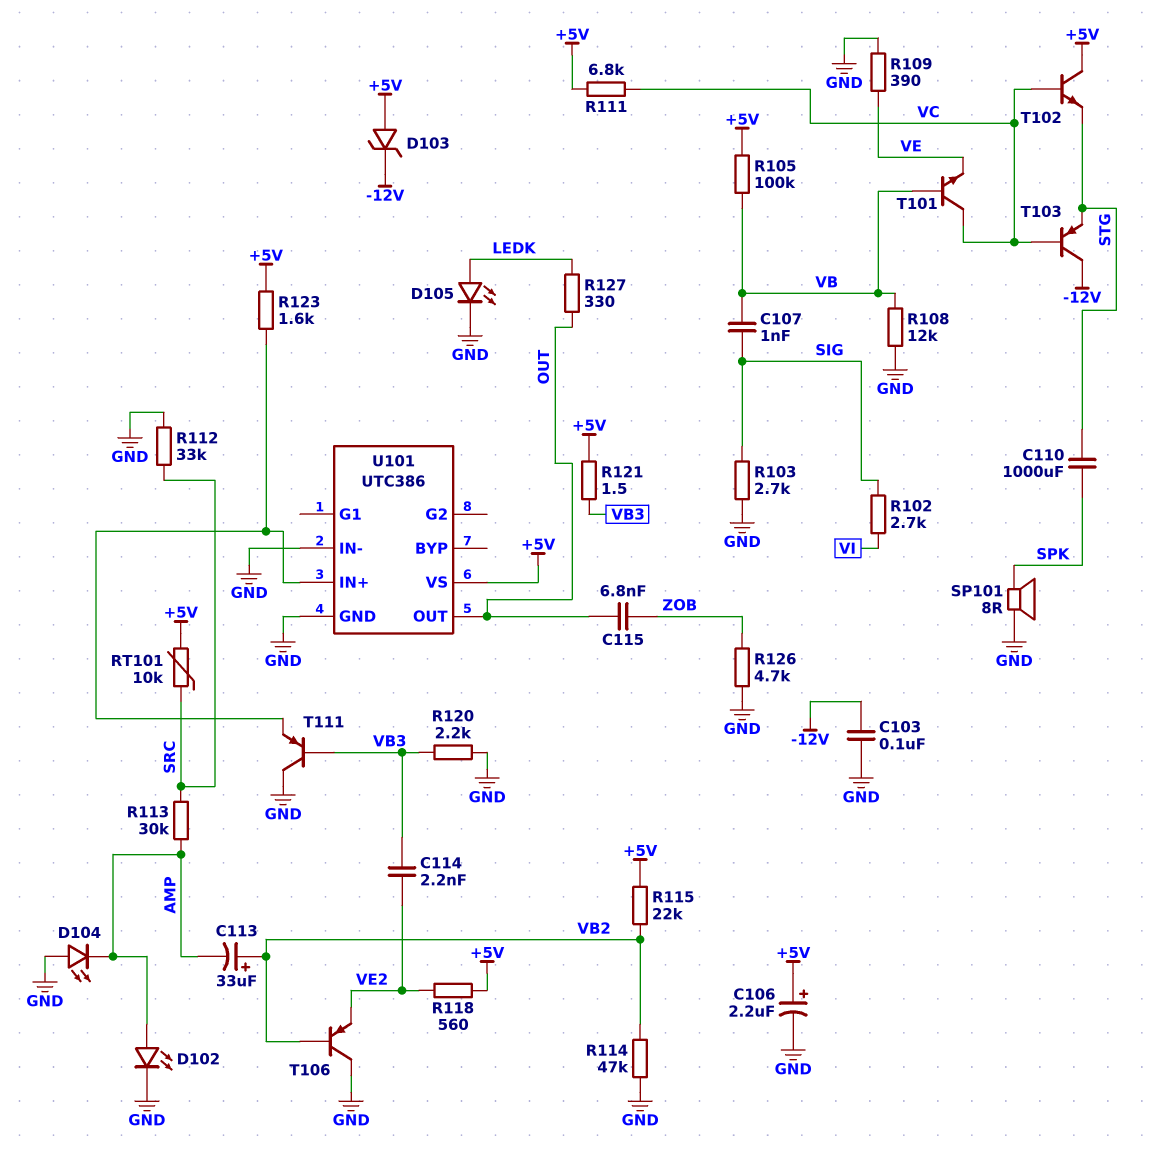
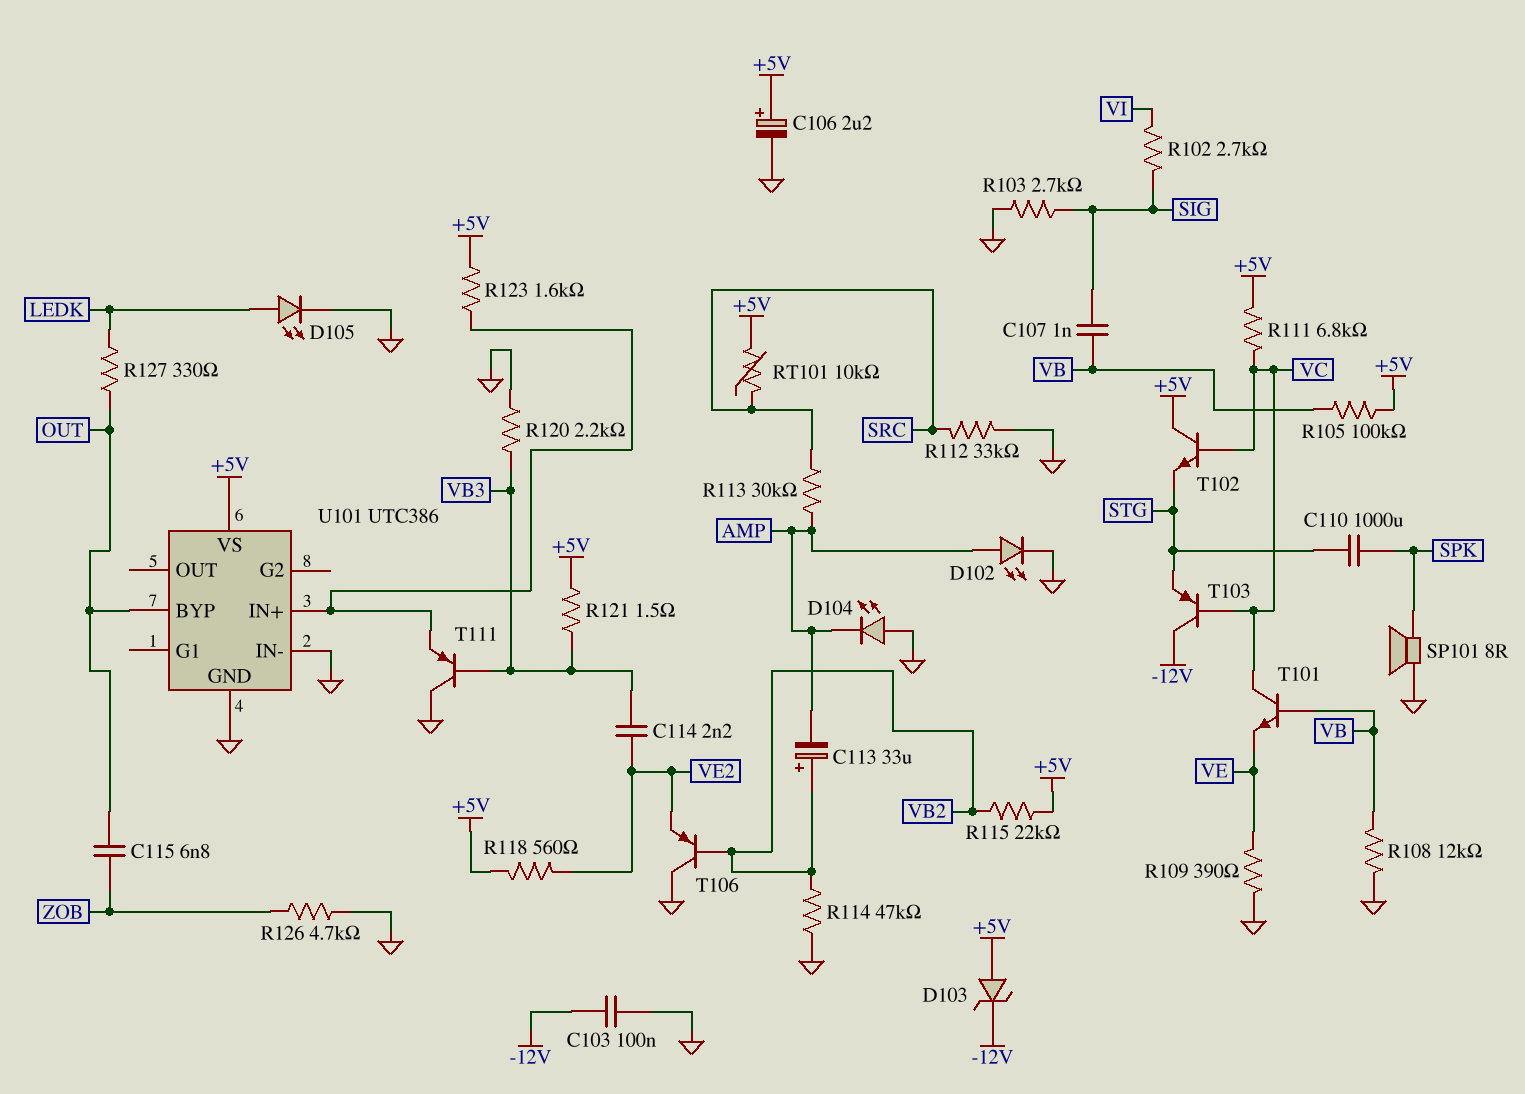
U101 pin BYP: none -> OUT
U101 pin OUT: OUT -> none

